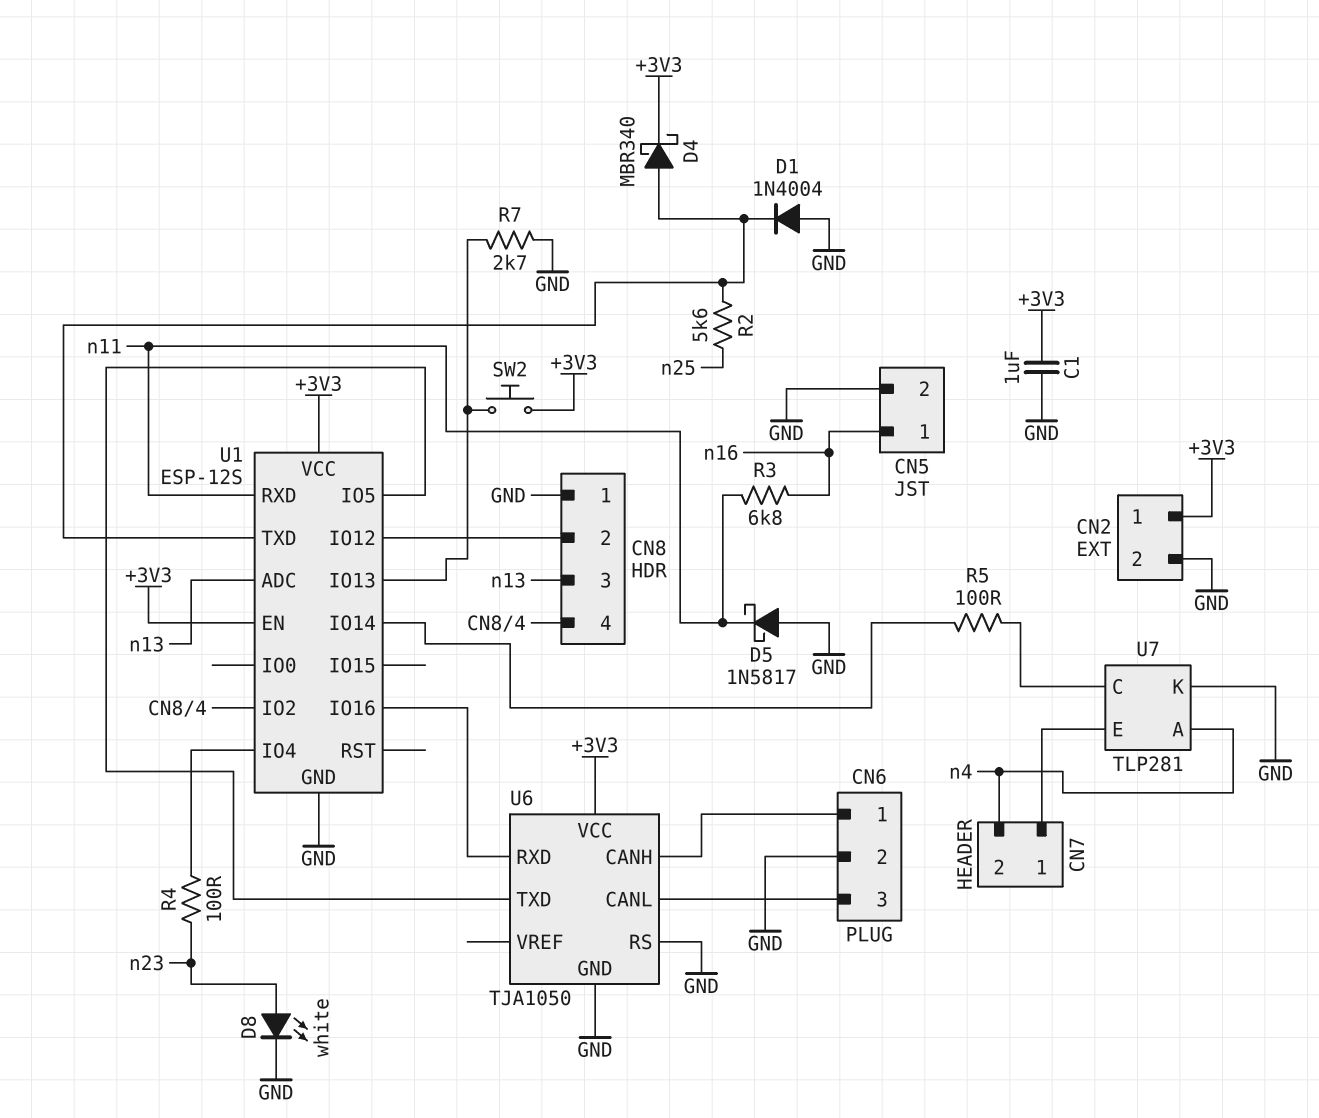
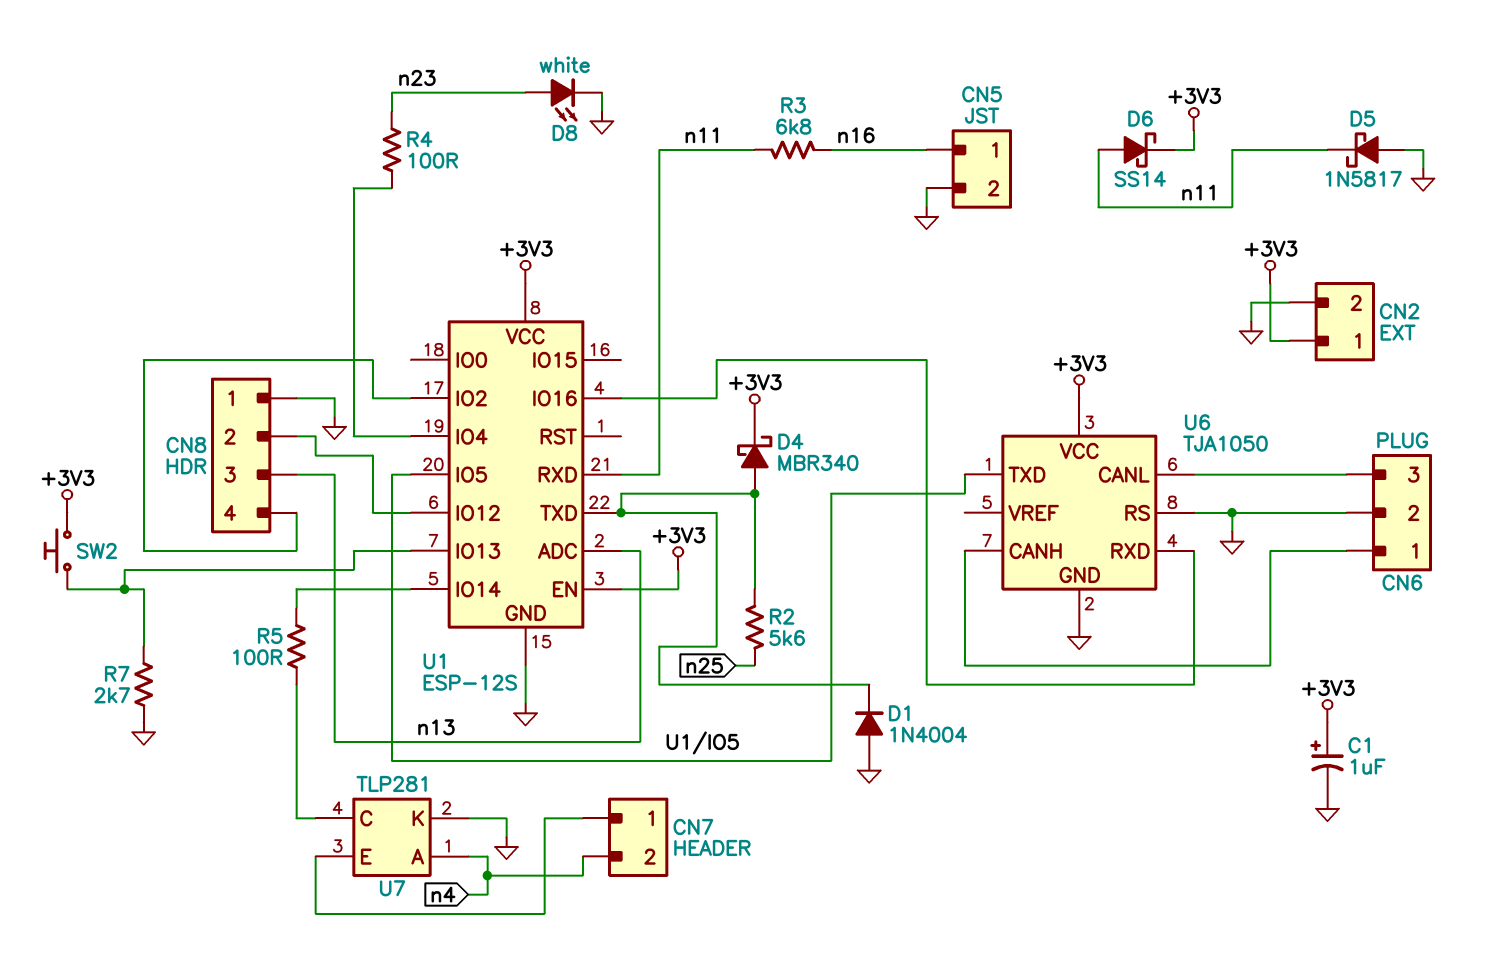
C1: 1uF (+3V3, GND) -> 1uF (plus +3V3, minus GND)
D6: none -> schottky SS14 (A n11, K +3V3)

